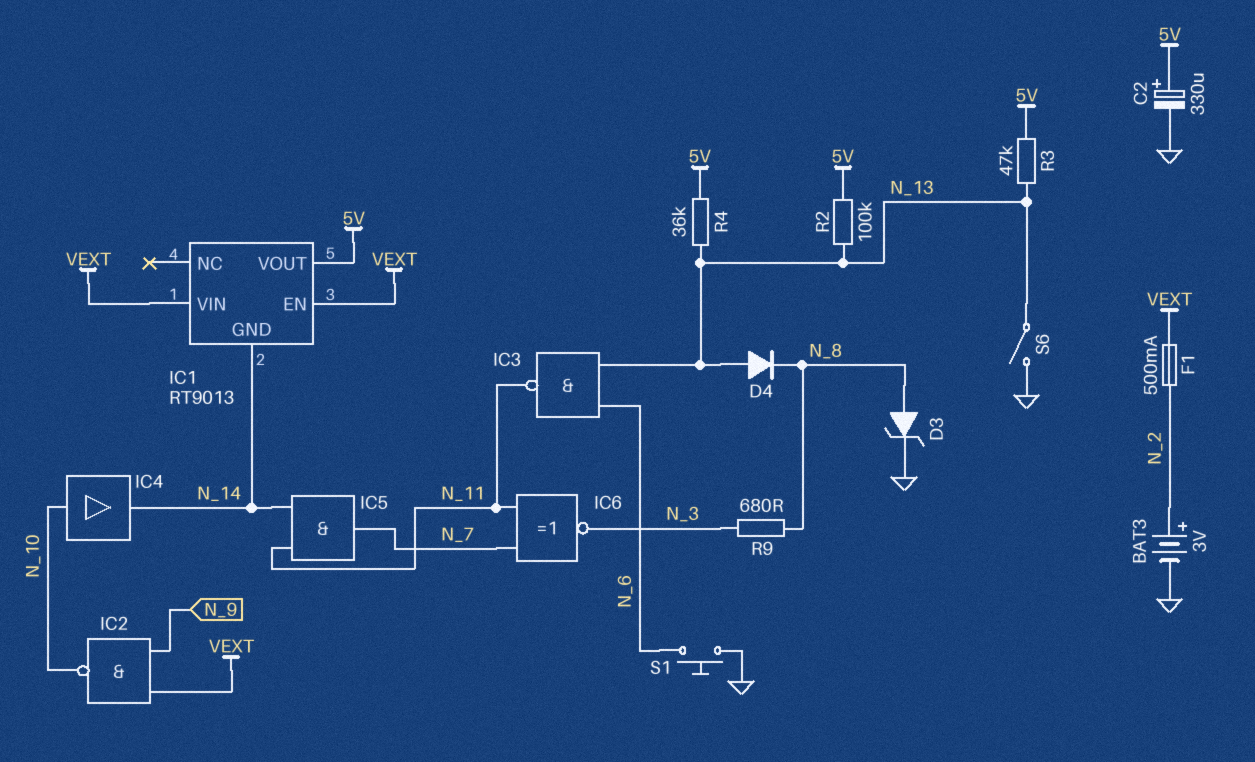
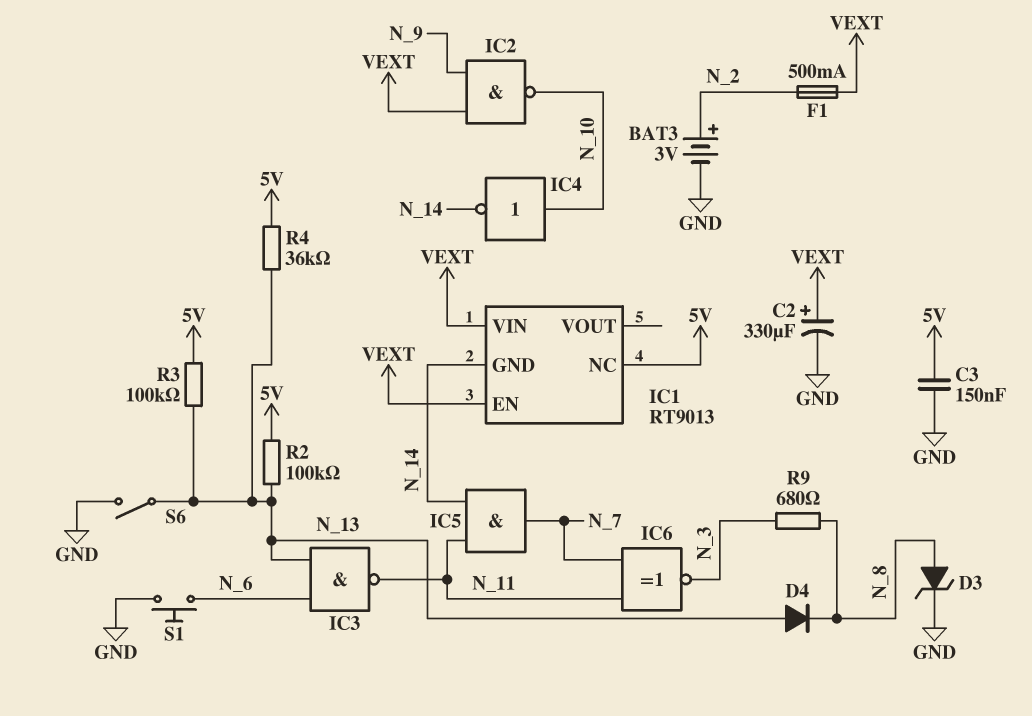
C2: 330uF (plus 5V, minus GND) -> 330uF (plus VEXT, minus GND)
C3: none -> 150nF (5V, GND)
IC1 pin NC: none -> 5V
IC1 pin VOUT: 5V -> none
IC4: buffer (in N_10, out N_14) -> NOT (in N_10, out N_14)
R3: 47k (5V, N_13) -> 100k (5V, N_13)

